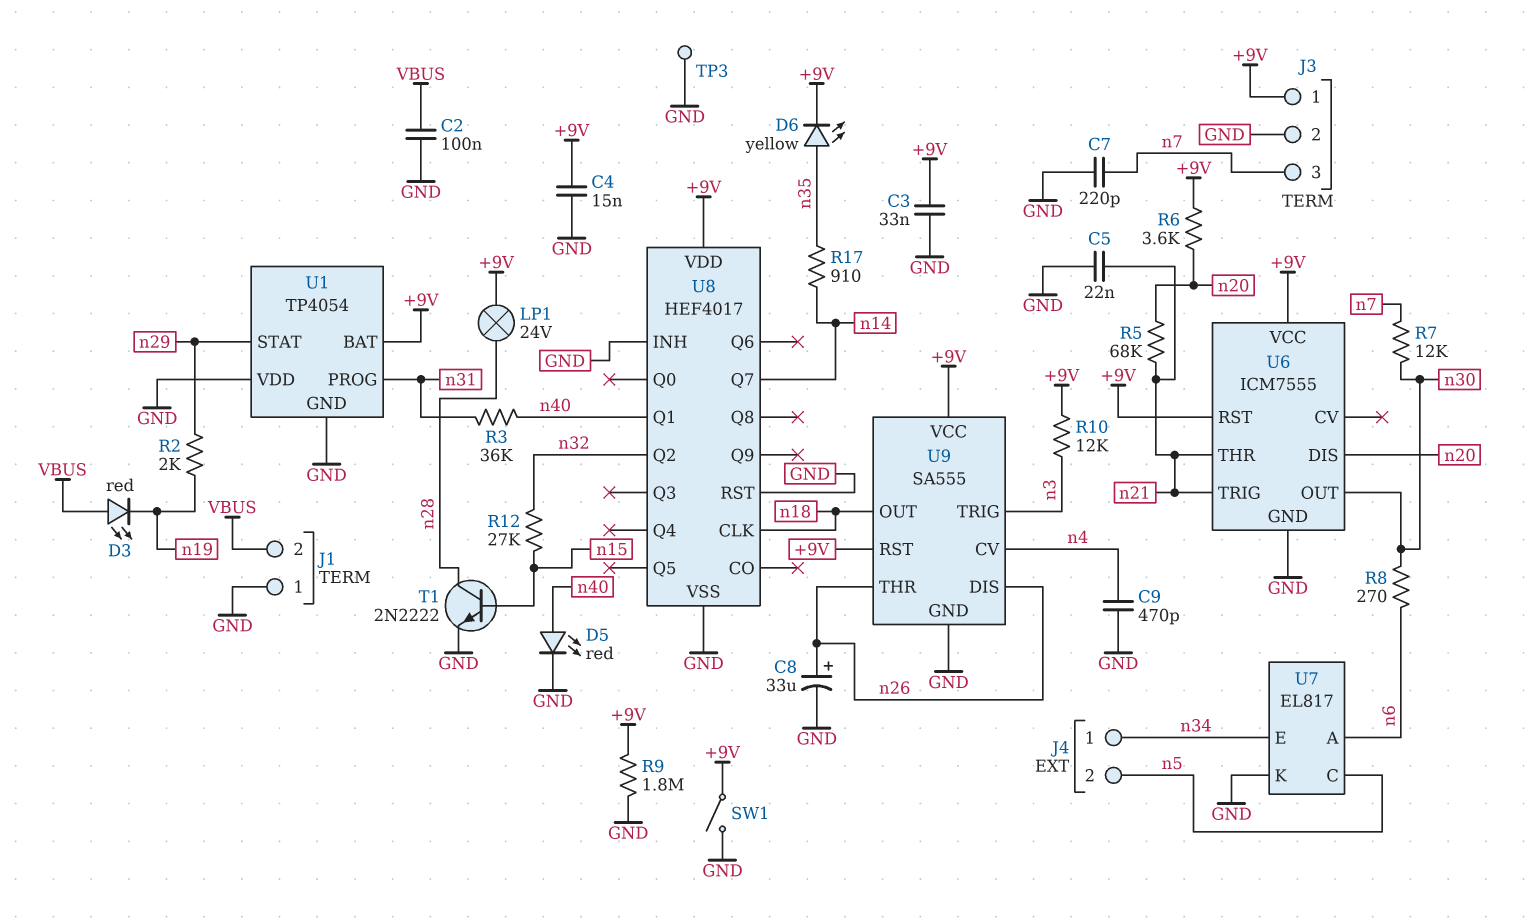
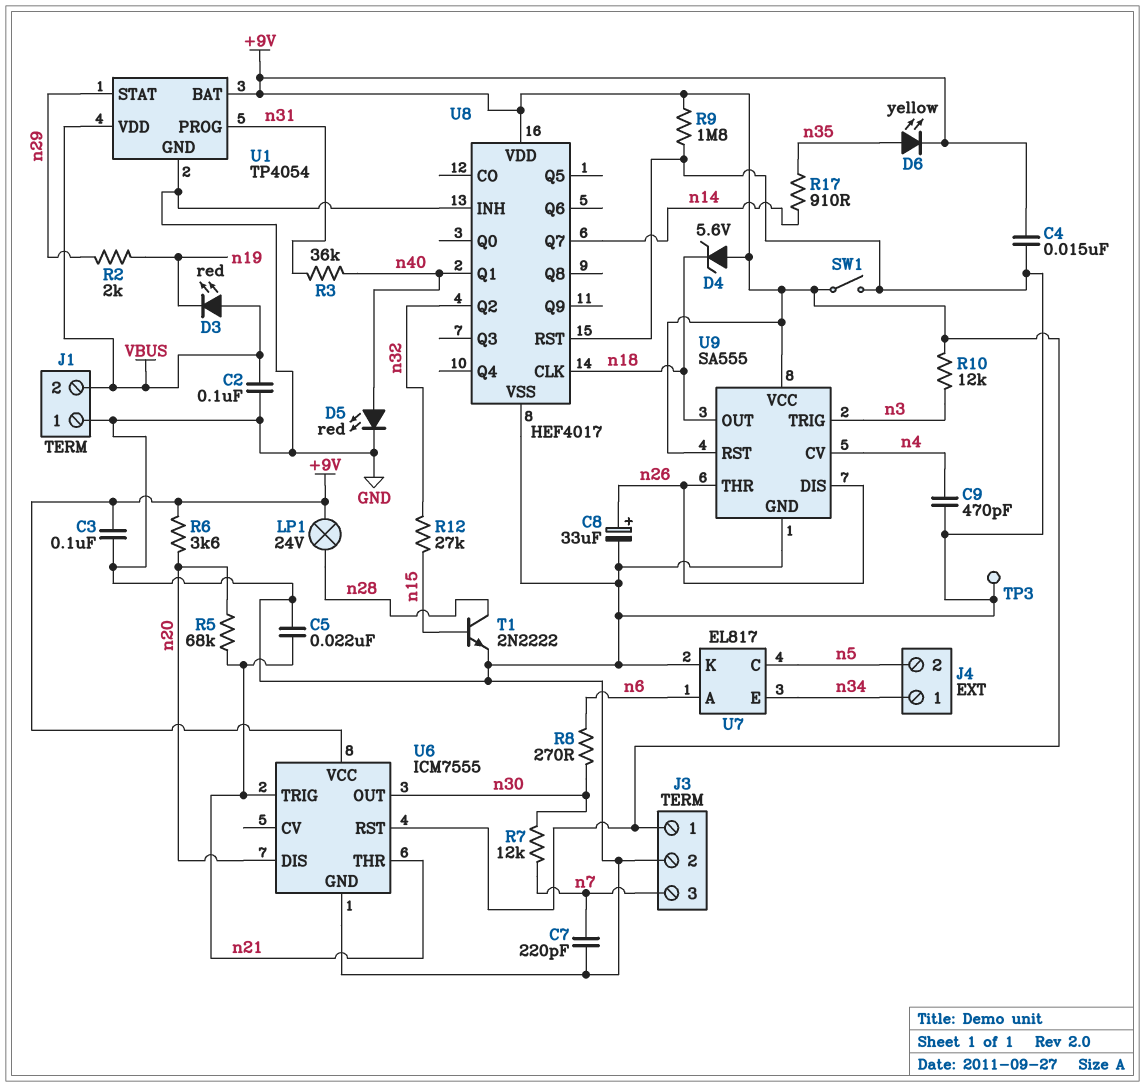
C3: 33nF (+9V, GND) -> 100nF (+9V, GND)
D4: none -> zener 5.6V (A +9V, K n18)
U1 pin VDD: GND -> VBUS

